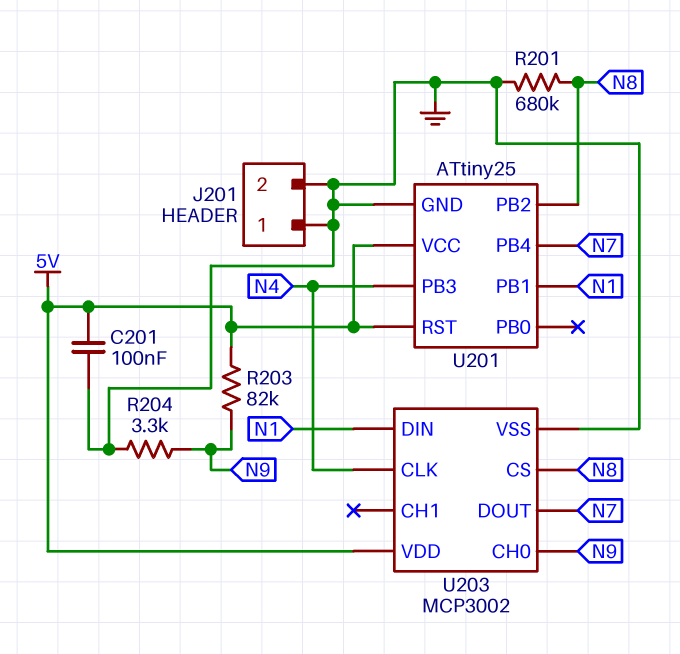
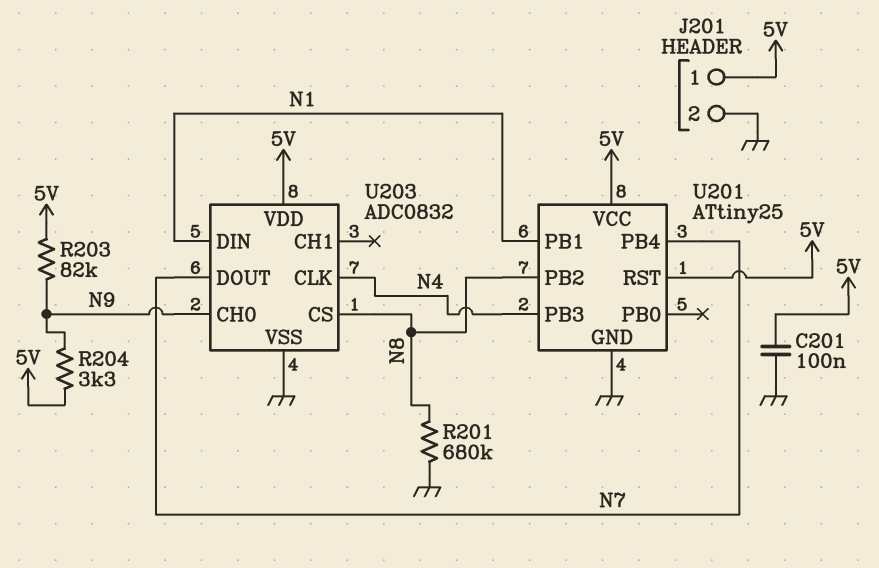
J201 pin 1: GND -> 5V
R204: 3.3k (GND, N9) -> 3.3k (5V, N9)
U203: MCP3002 -> ADC0832

